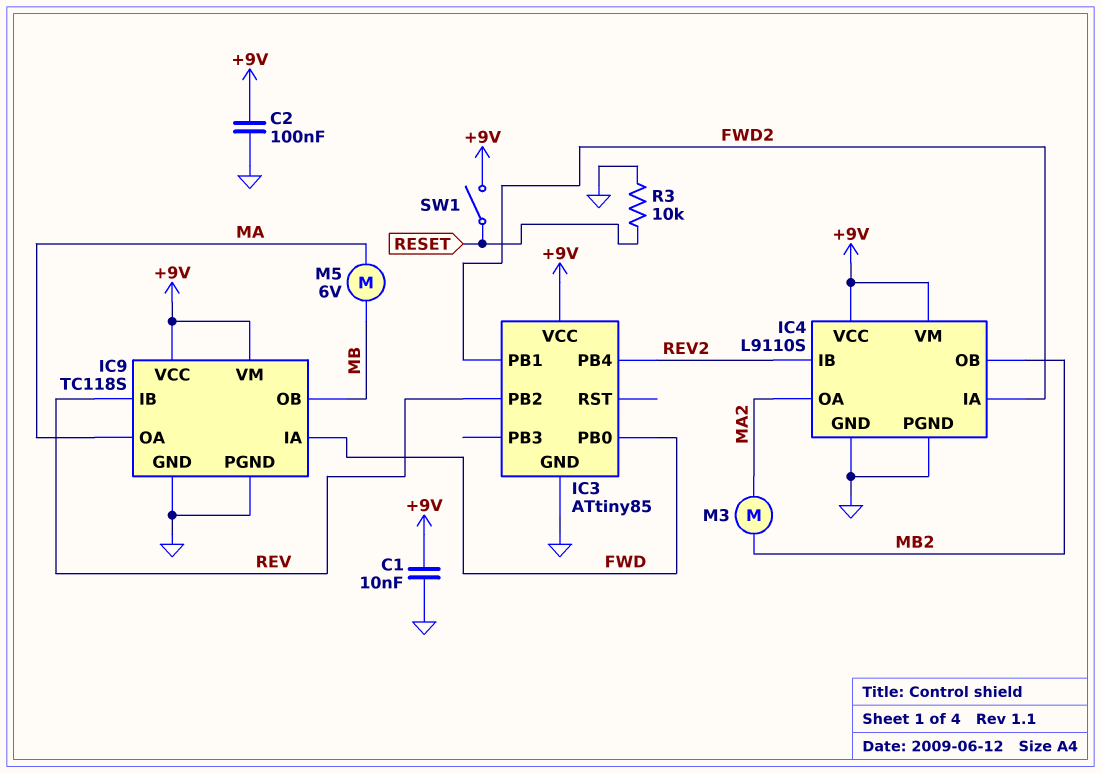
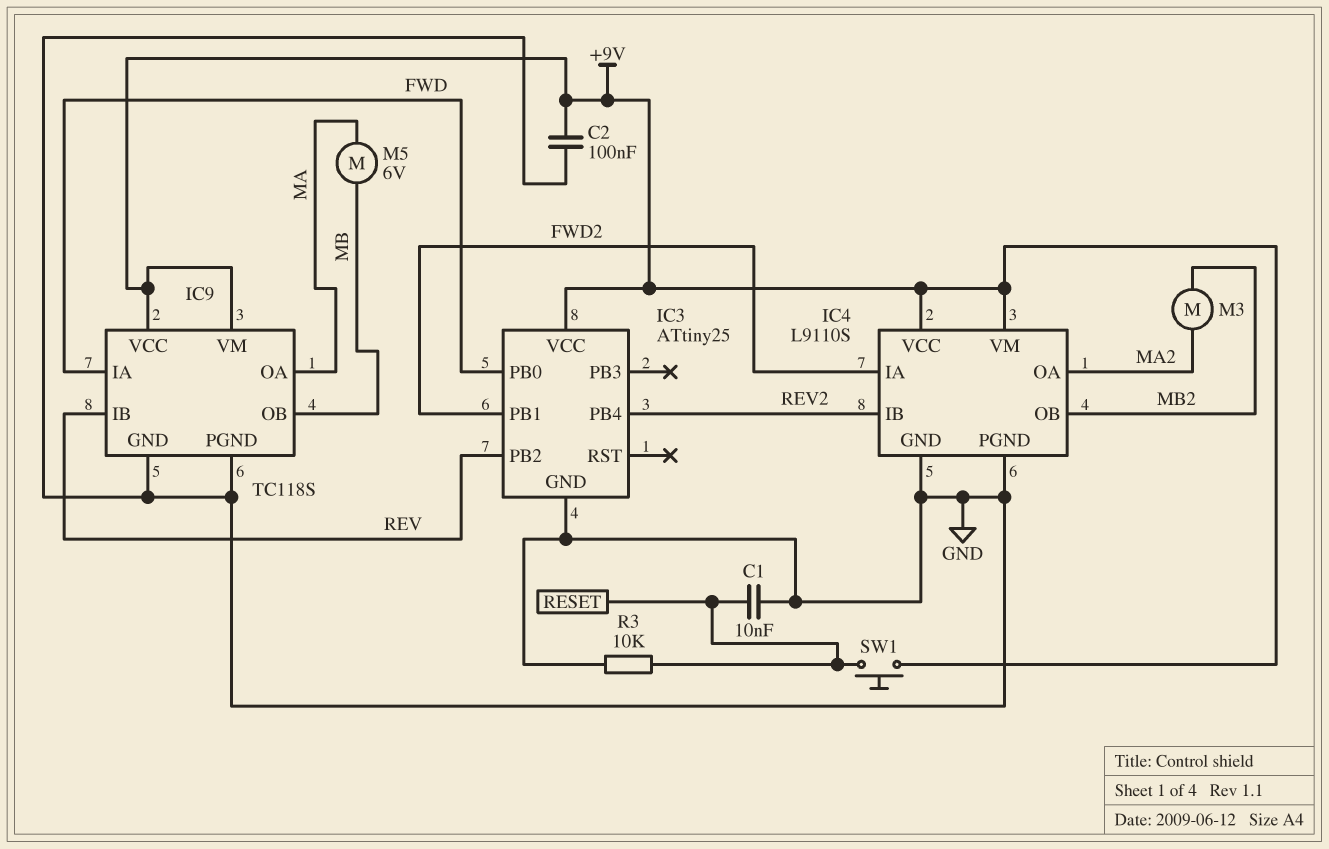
C1: 10nF (+9V, GND) -> 10nF (GND, RESET)
IC3: ATtiny85 -> ATtiny25
SW1: switch (+9V, RESET) -> button (+9V, RESET)

